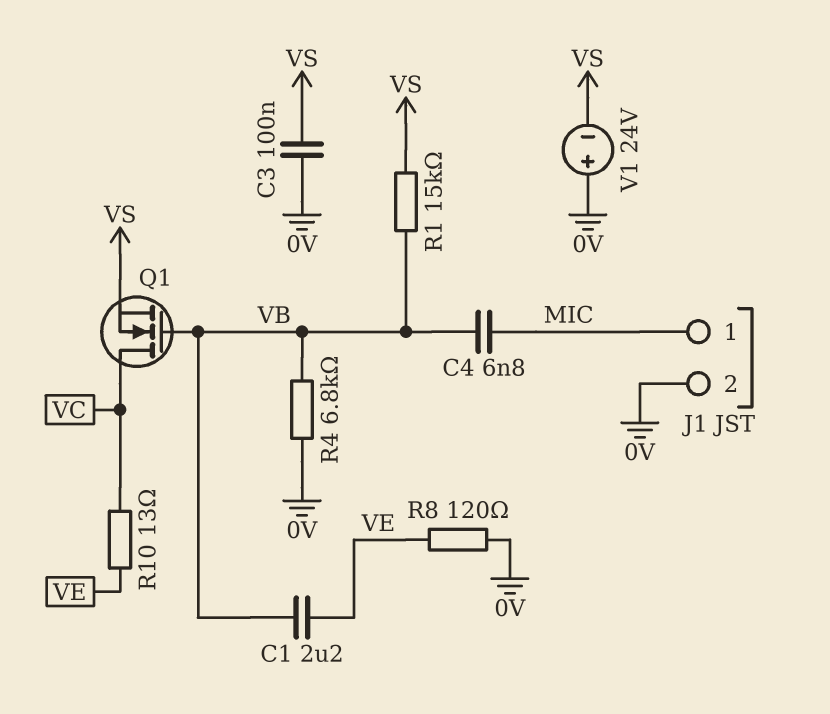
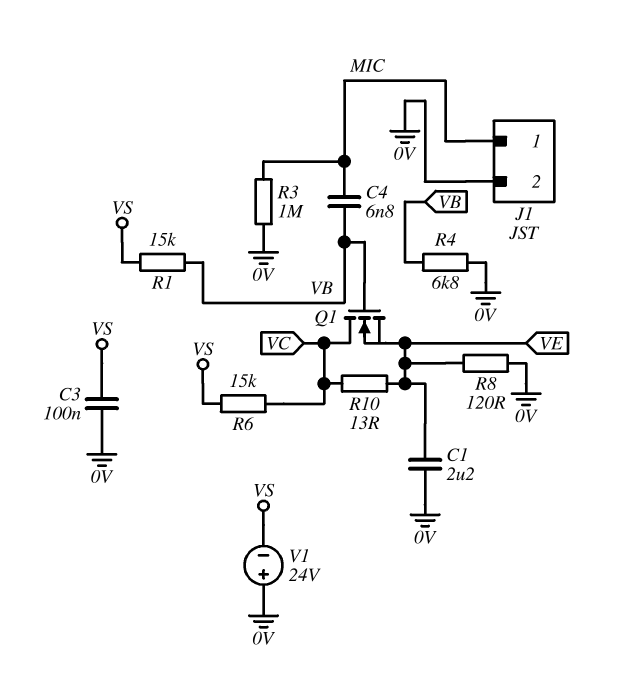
C1: 2.2uF (VB, VE) -> 2.2uF (0V, VE)
Q1: NMOS (G VB, D VC, S VS) -> NMOS (G VB, D VC, S VE)
R3: none -> 1M (0V, MIC)
R6: none -> 15k (VC, VS)

